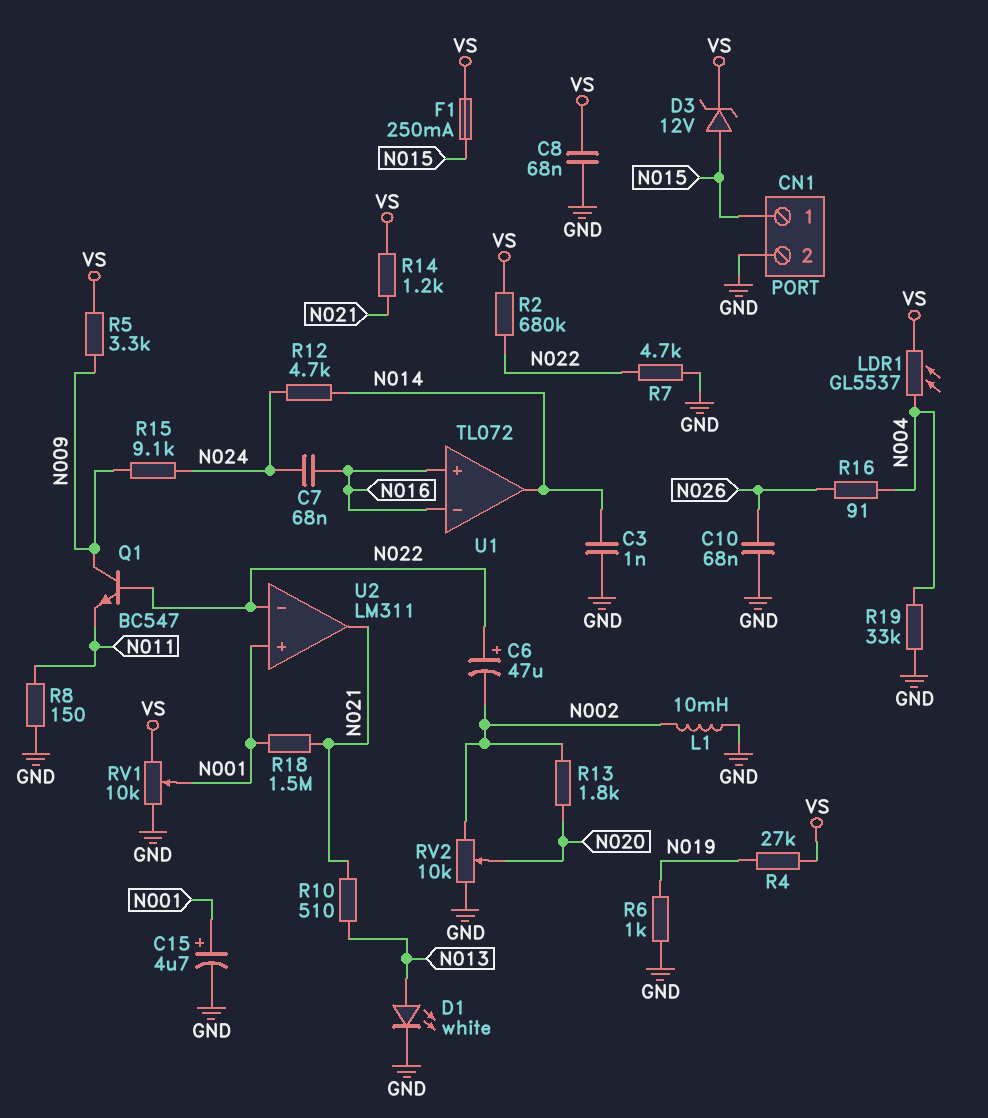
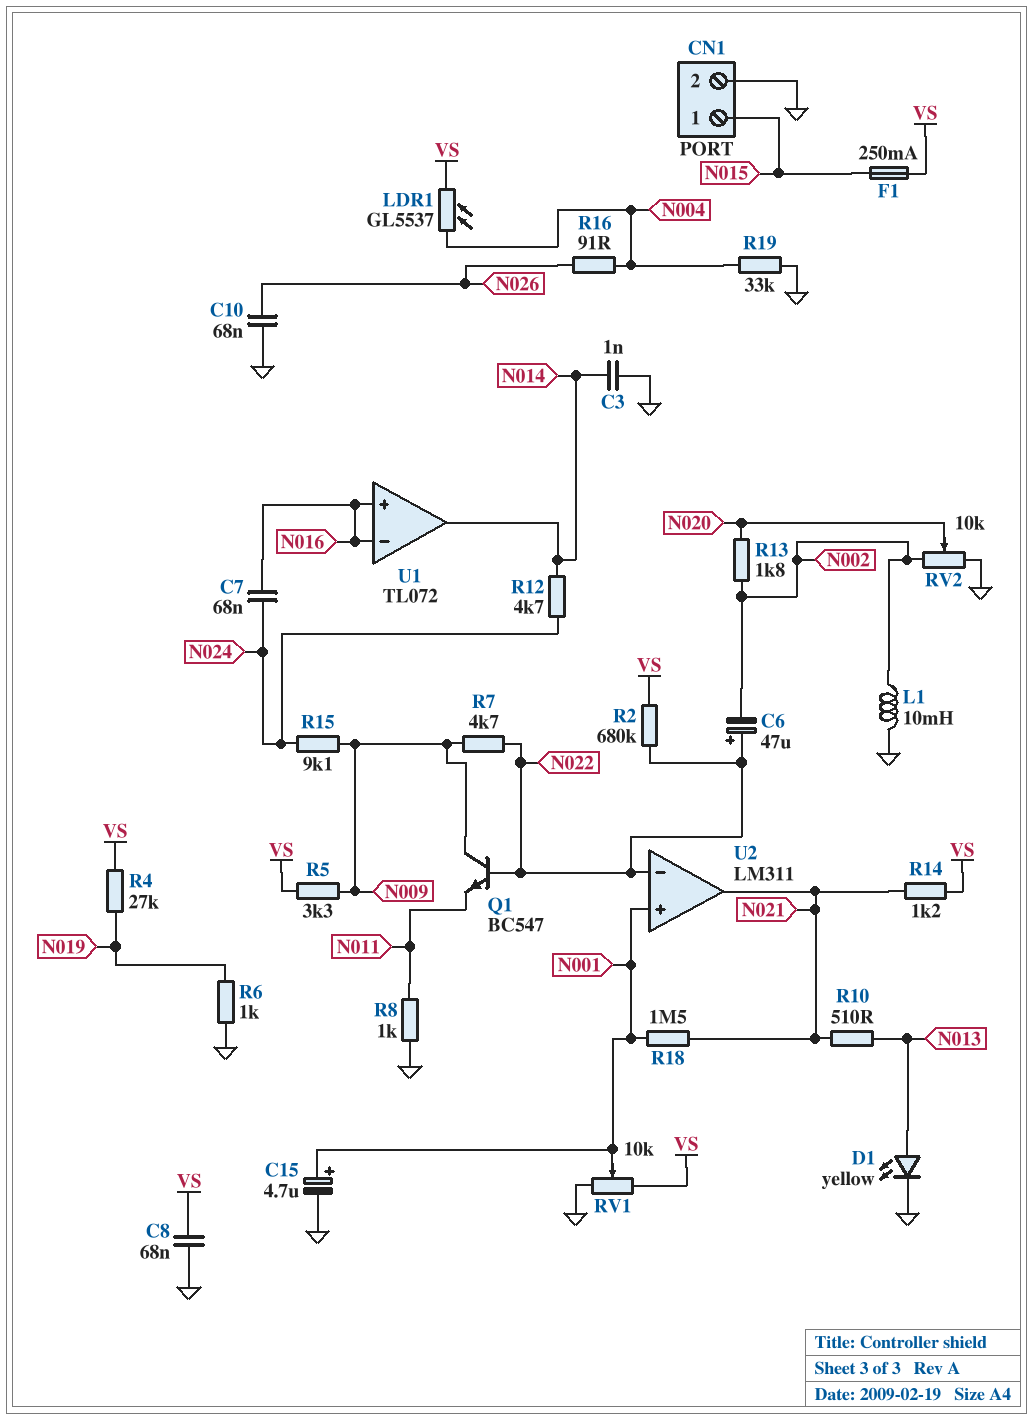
D1: LED white (A N013, K GND) -> LED yellow (A N013, K GND)
D3: zener 12V (A N015, K VS) -> none
R7: 4.7k (GND, N022) -> 4.7k (N009, N022)
R8: 150 (GND, N011) -> 1k (GND, N011)

